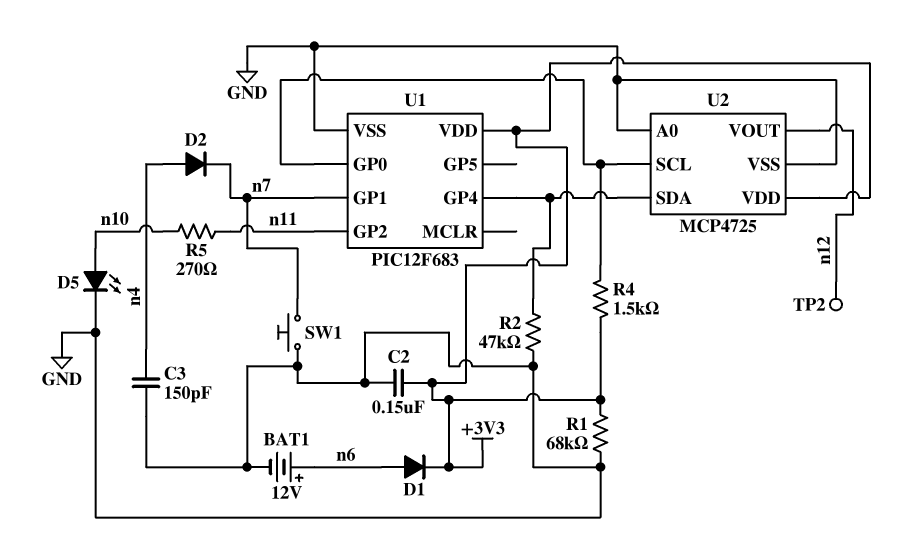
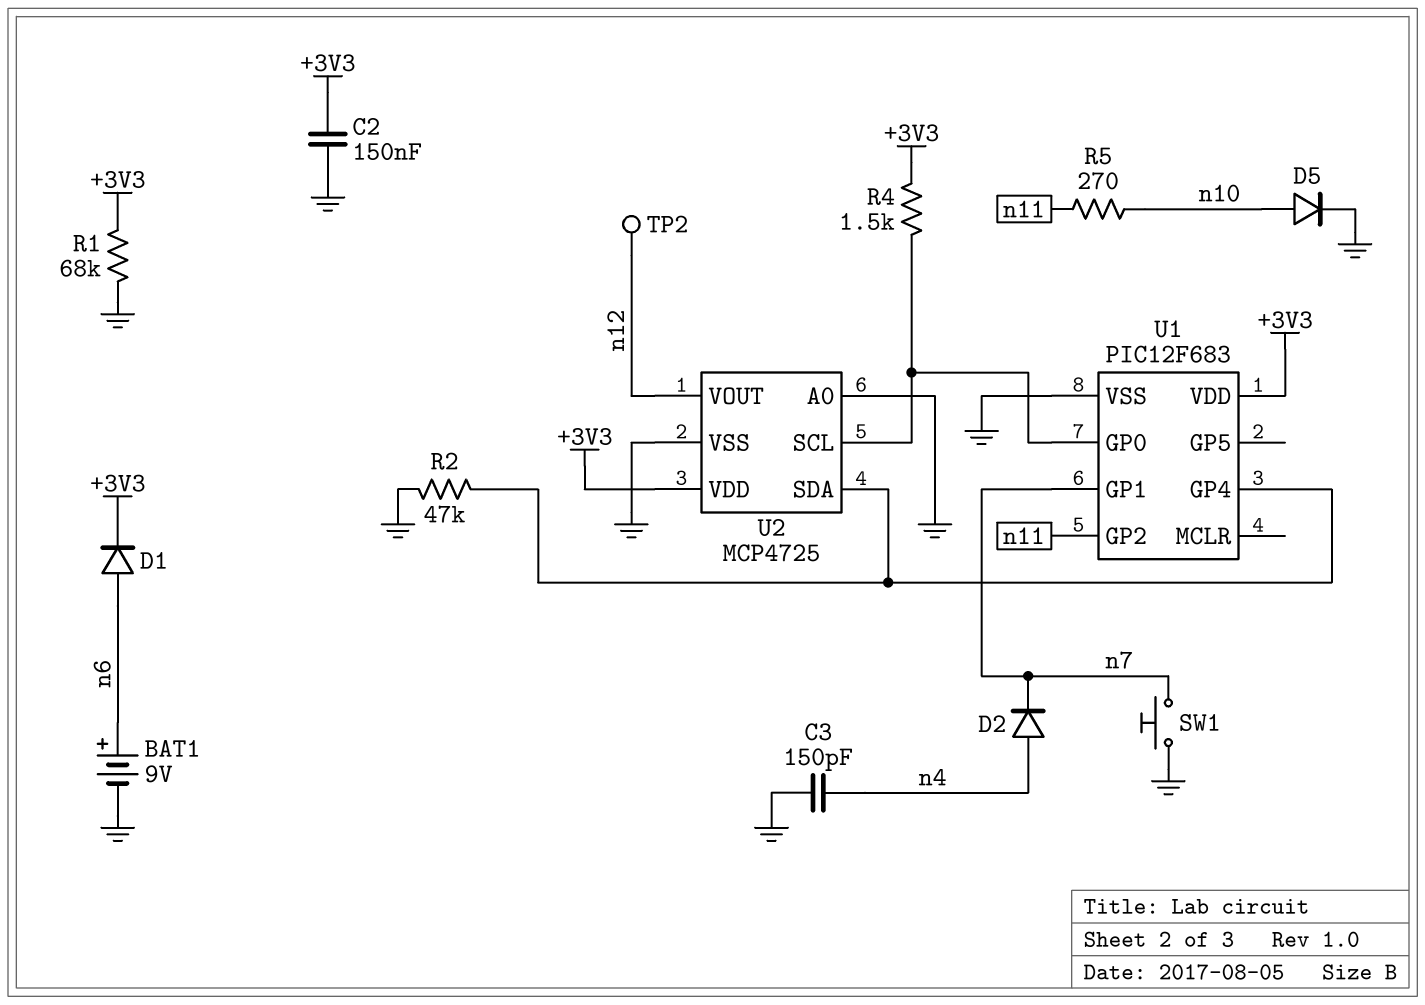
BAT1: 12V (plus n6, minus GND) -> 9V (plus n6, minus GND)
D5: LED (A n10, K GND) -> diode (A n10, K GND)

